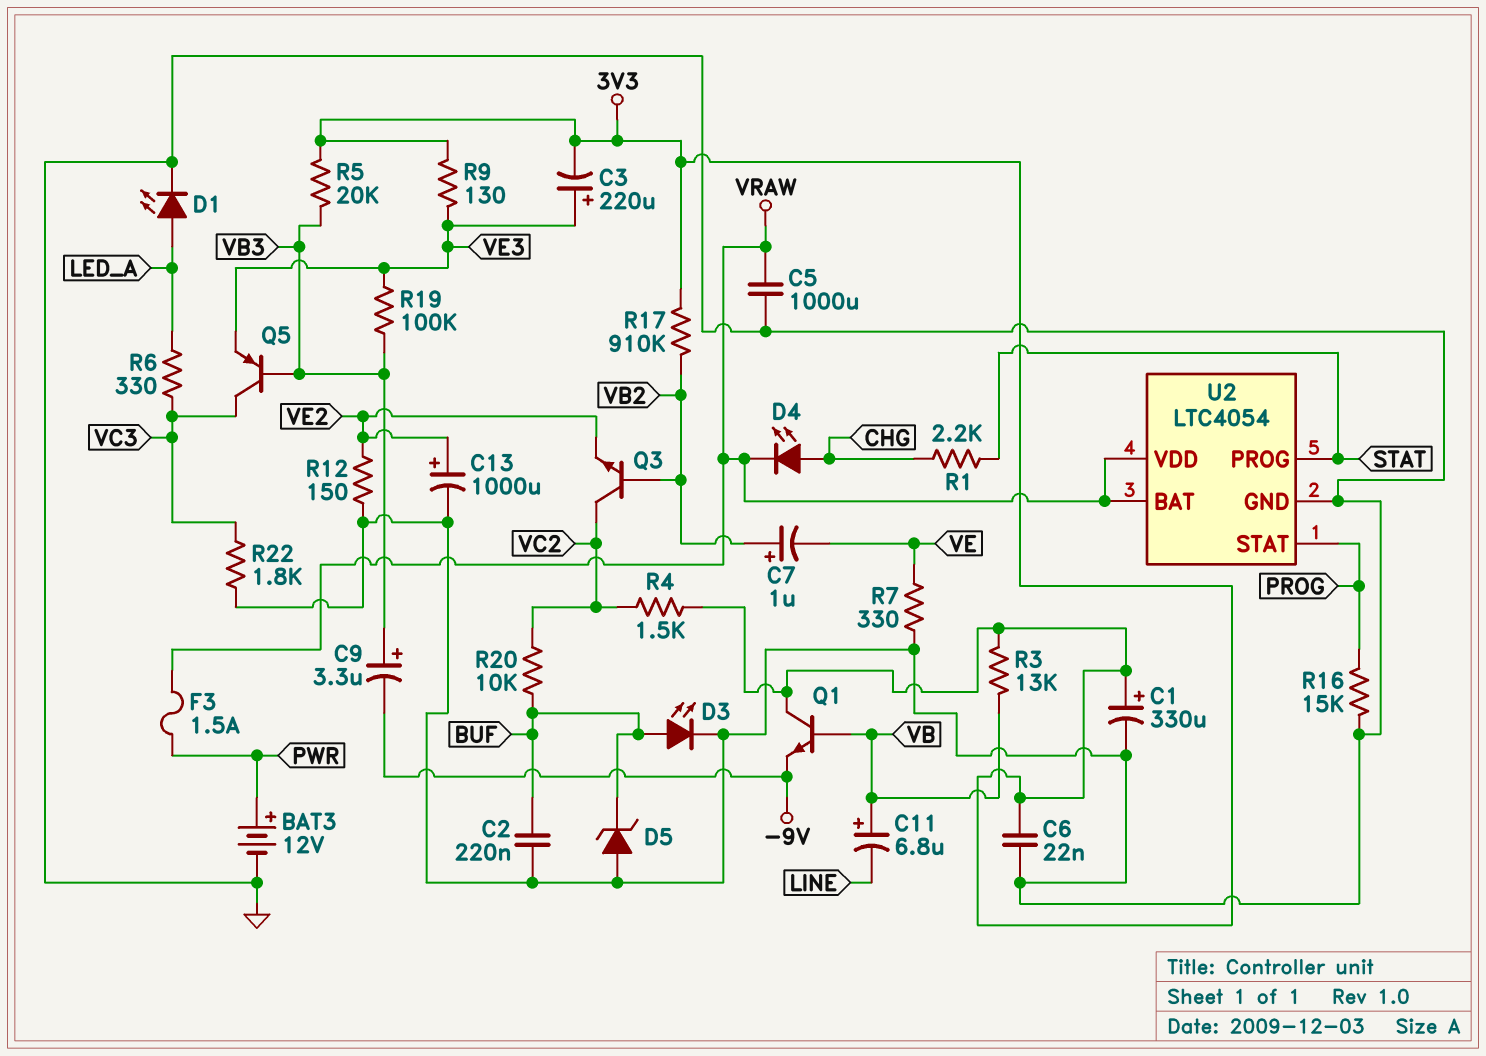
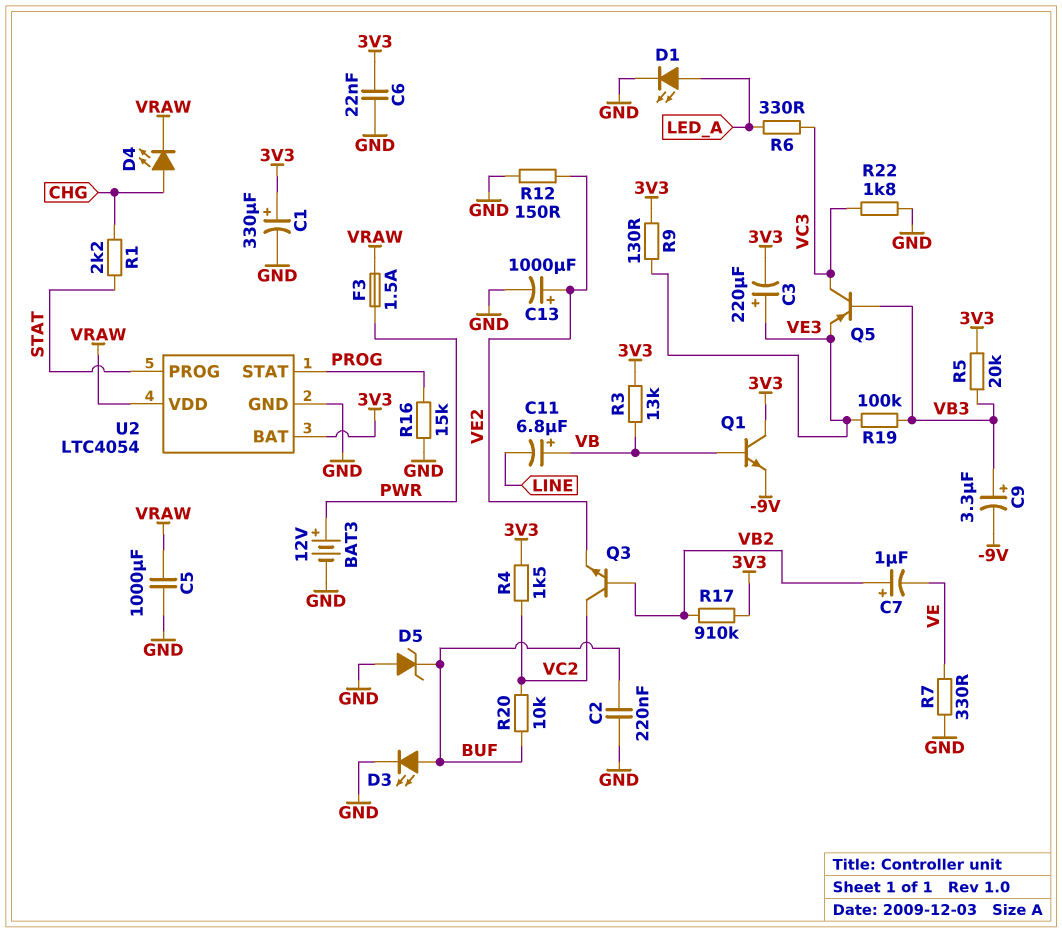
U2 pin BAT: VRAW -> 3V3

